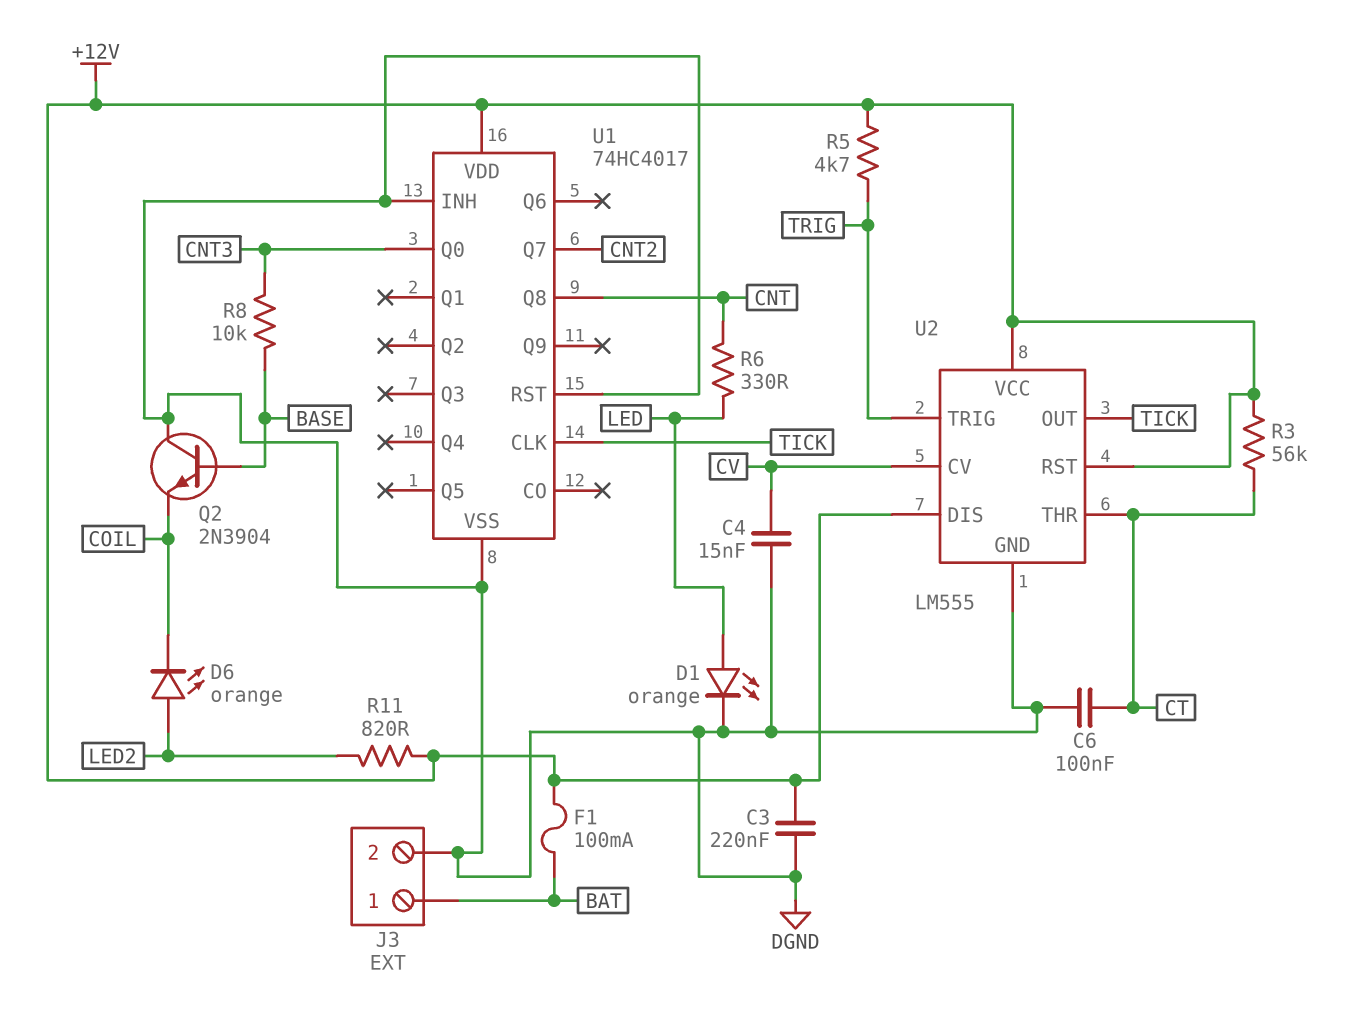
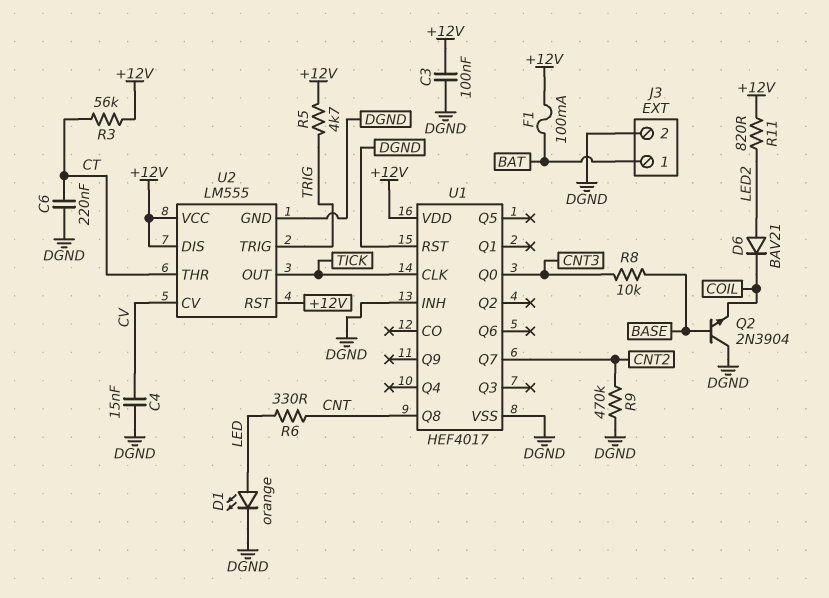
C3: 220nF (+12V, DGND) -> 100nF (+12V, DGND)
C6: 100nF (CT, DGND) -> 220nF (CT, DGND)
D6: LED orange (A LED2, K COIL) -> diode BAV21 (A LED2, K COIL)
R9: none -> 470k (CNT2, DGND)
U1: 74HC4017 -> HEF4017

